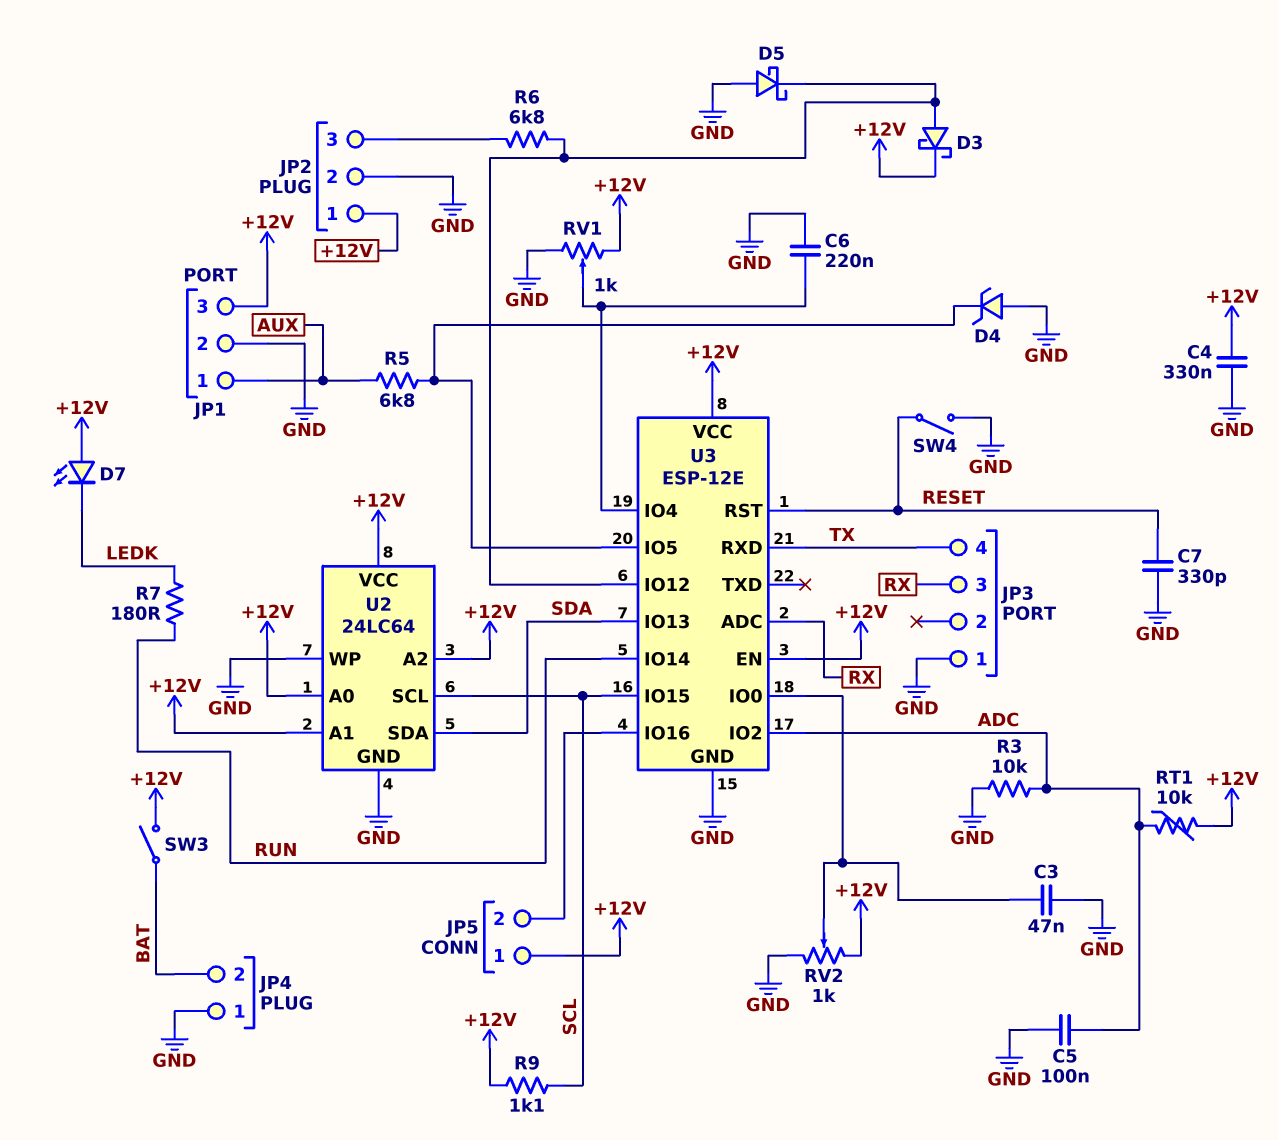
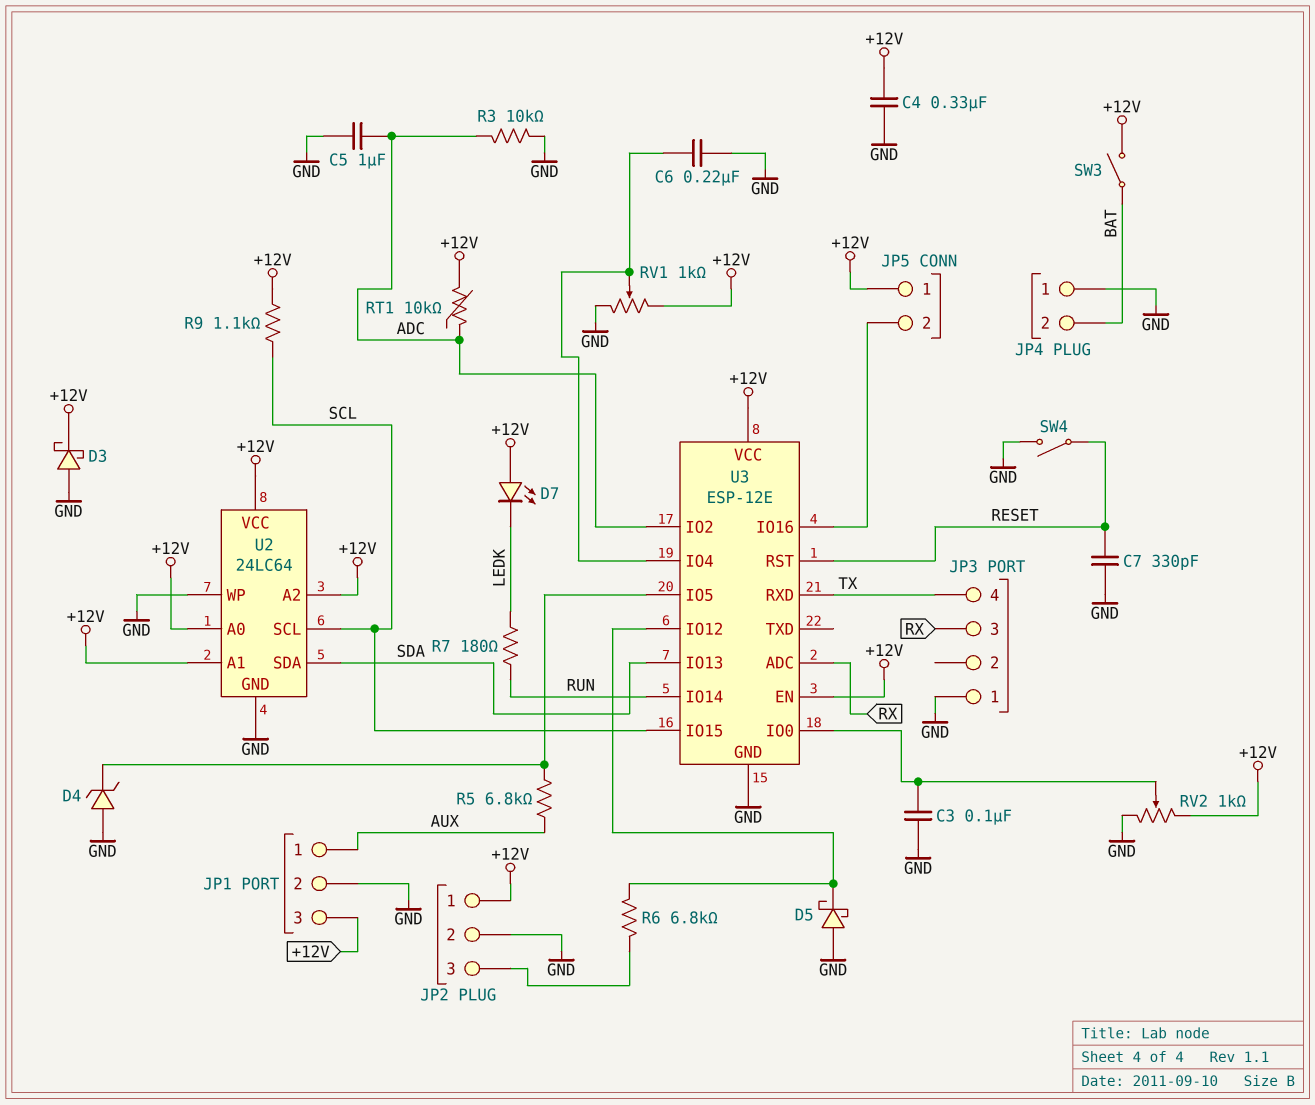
C3: 47nF (GND, U3/IO0) -> 100nF (GND, U3/IO0)
C5: 100nF (ADC, GND) -> 1uF (ADC, GND)
D3: schottky (A U3/IO12, K +12V) -> schottky (A GND, K +12V)

